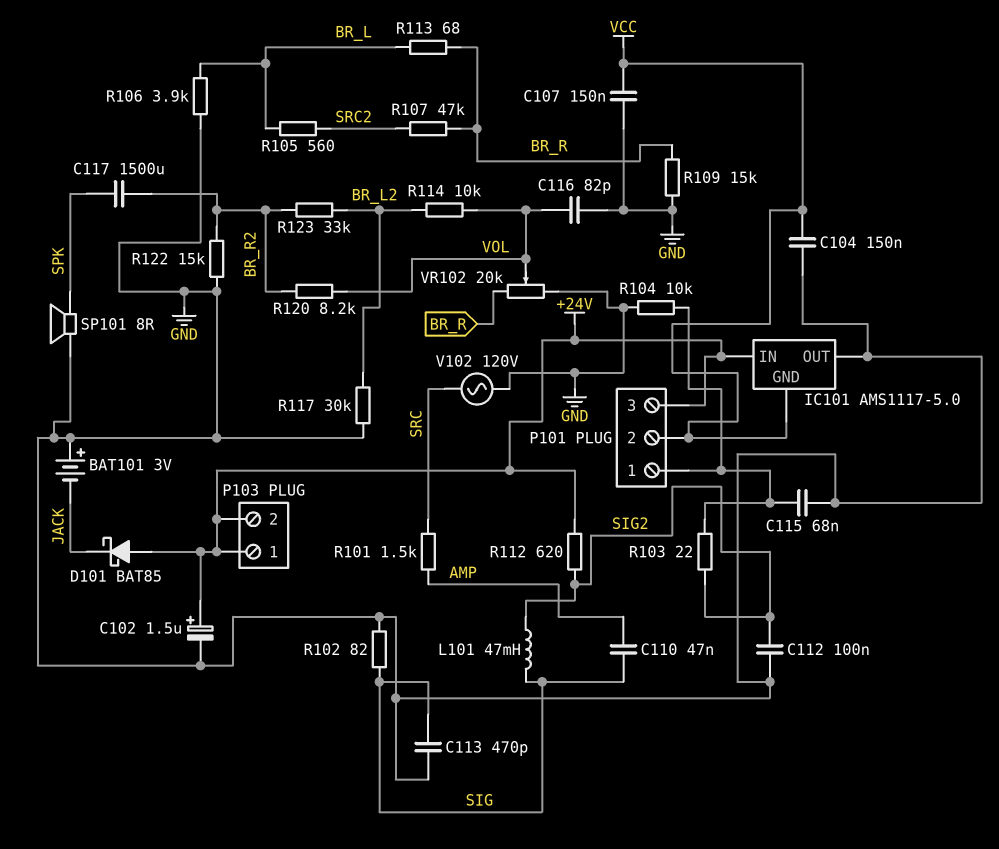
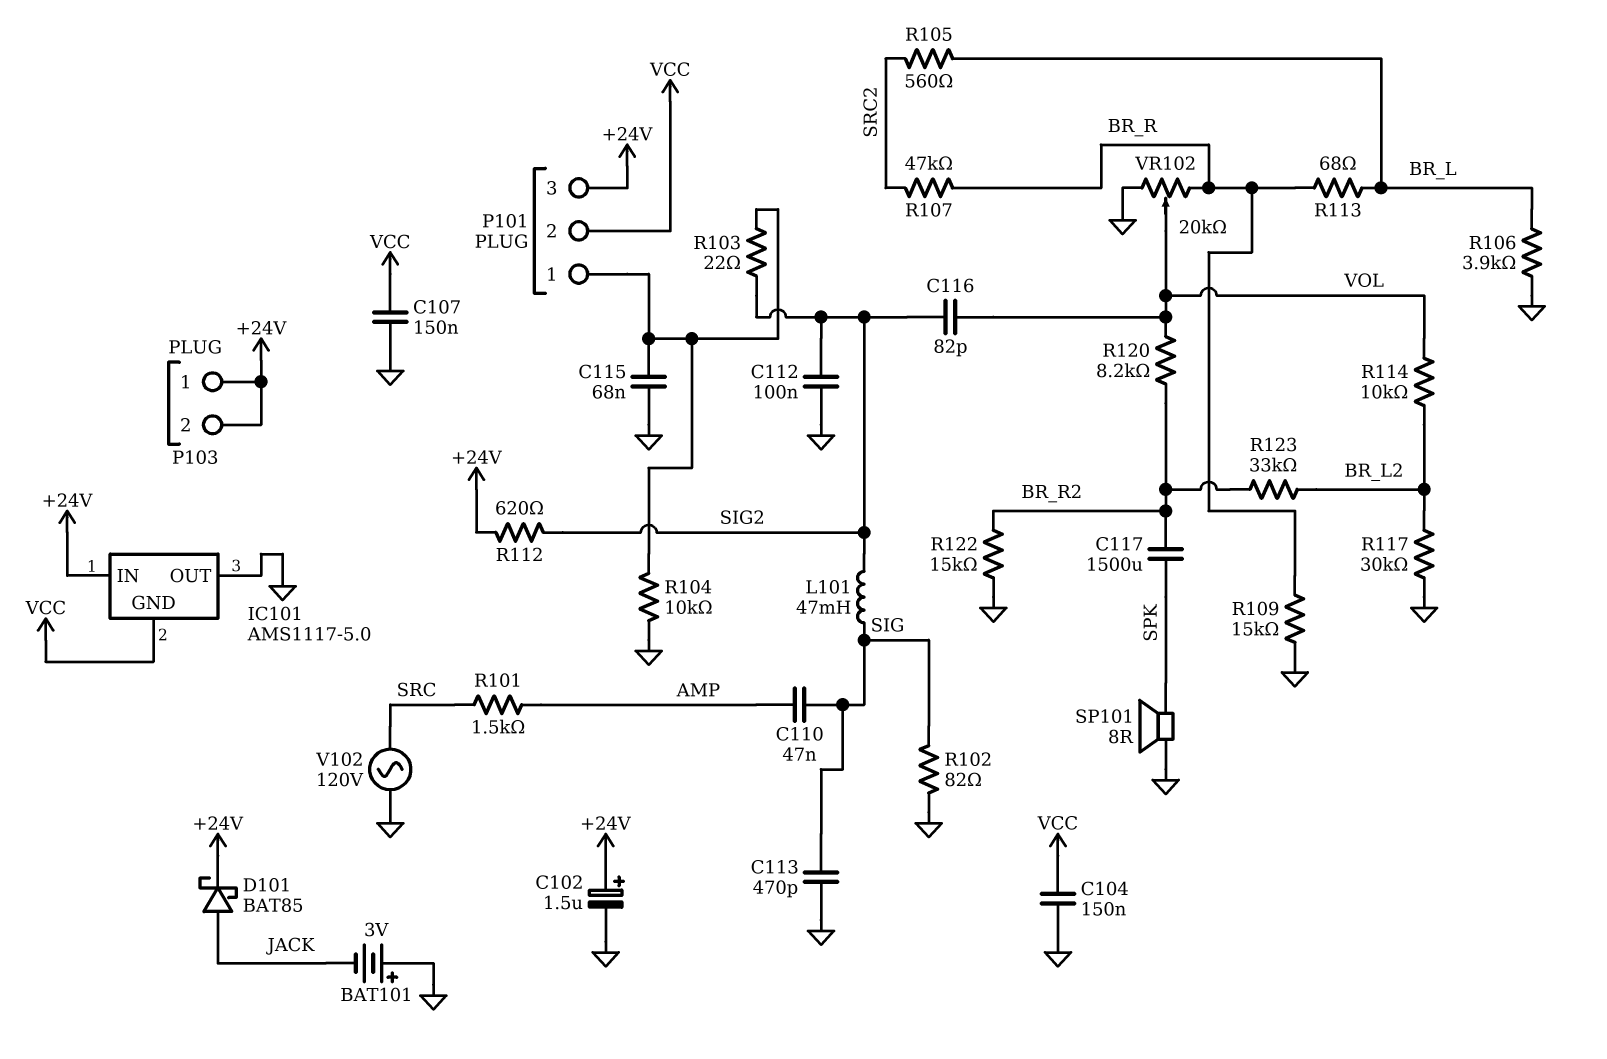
C116: 82pF (GND, VOL) -> 82pF (SIG2, VOL)
D101: schottky BAT85 (A +24V, K JACK) -> schottky BAT85 (A JACK, K +24V)

